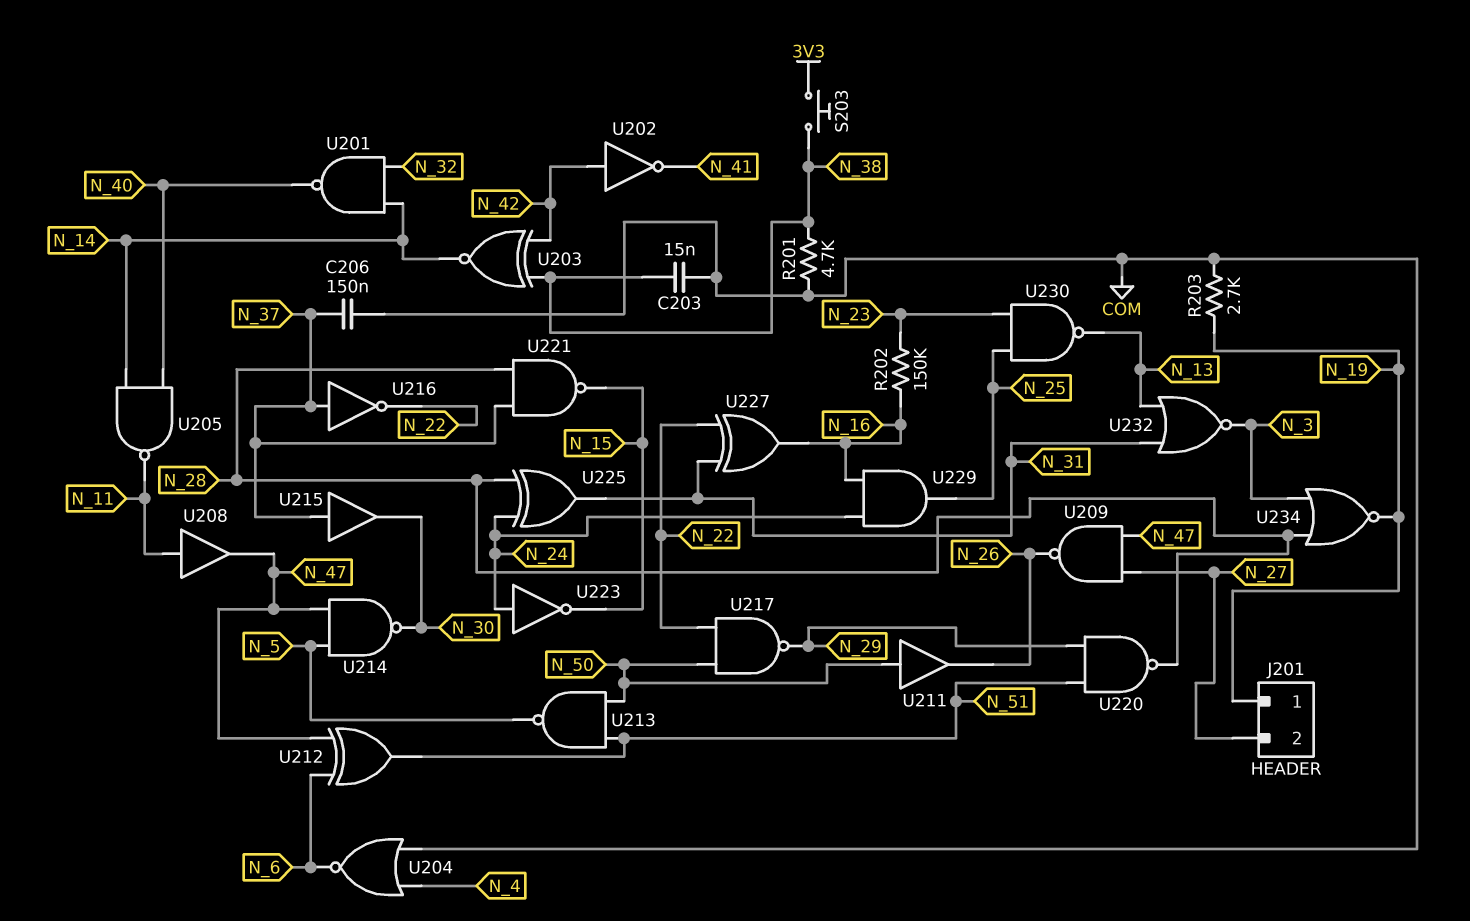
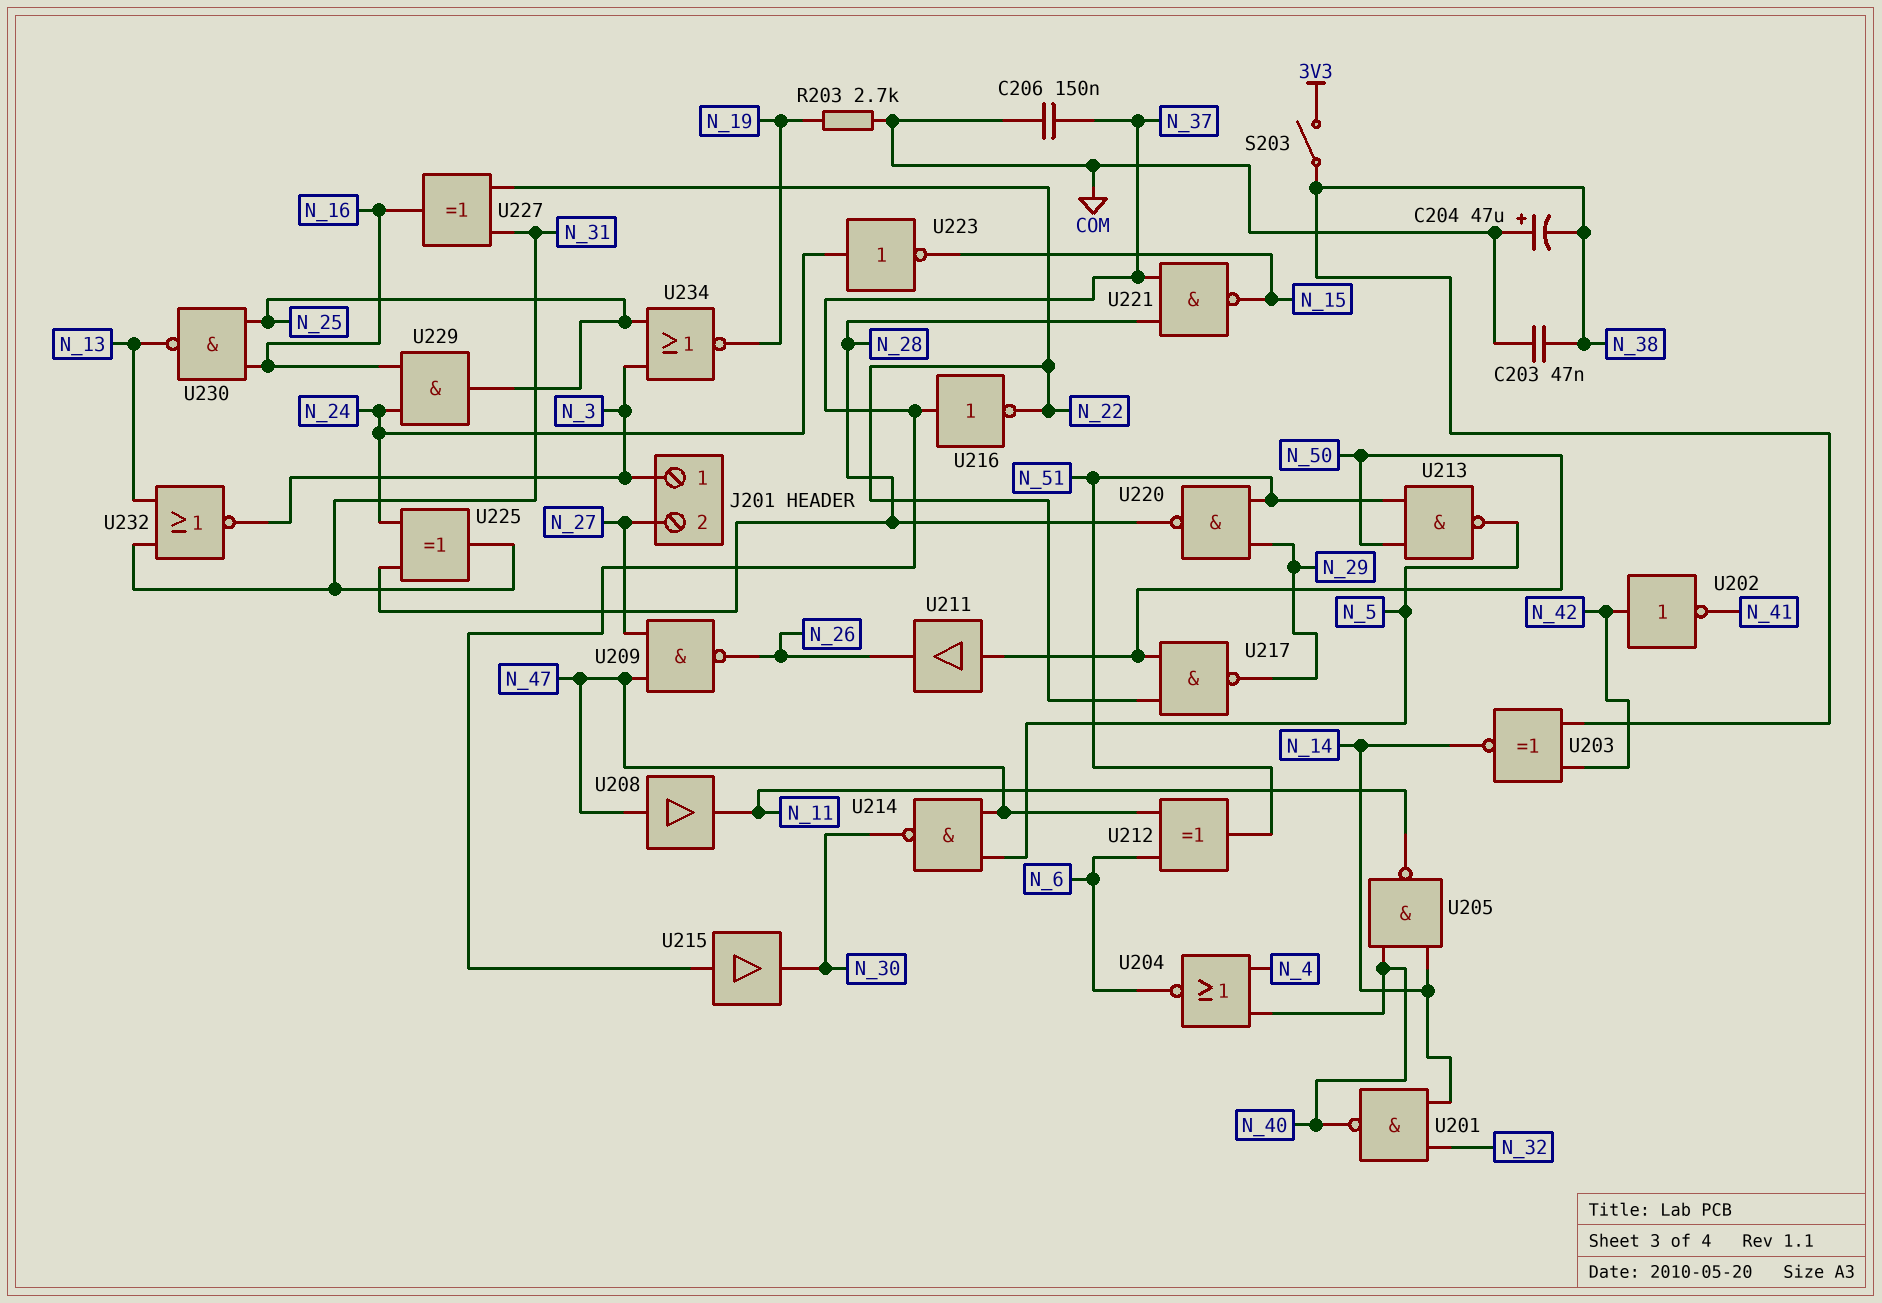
C203: 15nF (COM, N_38) -> 47nF (COM, N_38)
C204: none -> 47uF (plus COM, minus N_38)
J201 pin 1: N_19 -> N_3
R201: 4.7k (COM, N_38) -> none
R202: 150k (N_16, N_23) -> none
S203: button (3V3, N_38) -> switch (3V3, N_38)
U204: NOR (in COM, in N_4, out N_6) -> NOR (in N_4, in N_40, out N_6)
U208: buffer (in N_11, out N_47) -> buffer (in N_47, out N_11)
U230: NAND (in N_23, in N_25, out N_13) -> NAND (in N_16, in N_25, out N_13)
U234: NOR (in N_3, in N_28, out N_19) -> NOR (in N_3, in N_25, out N_19)

